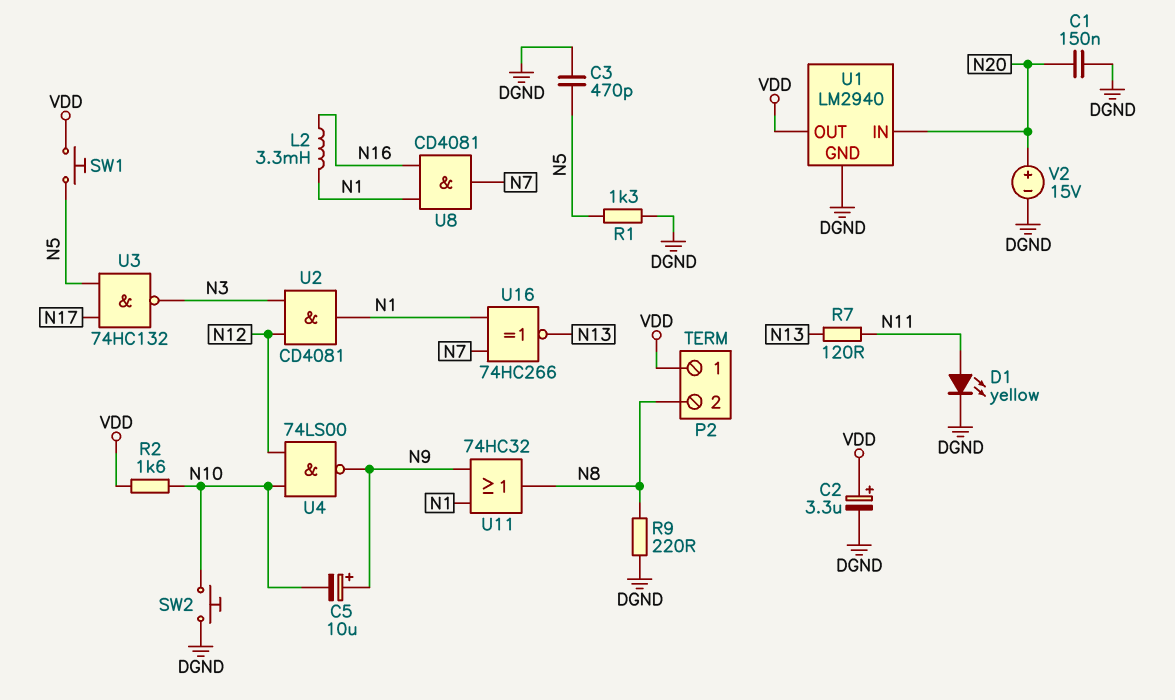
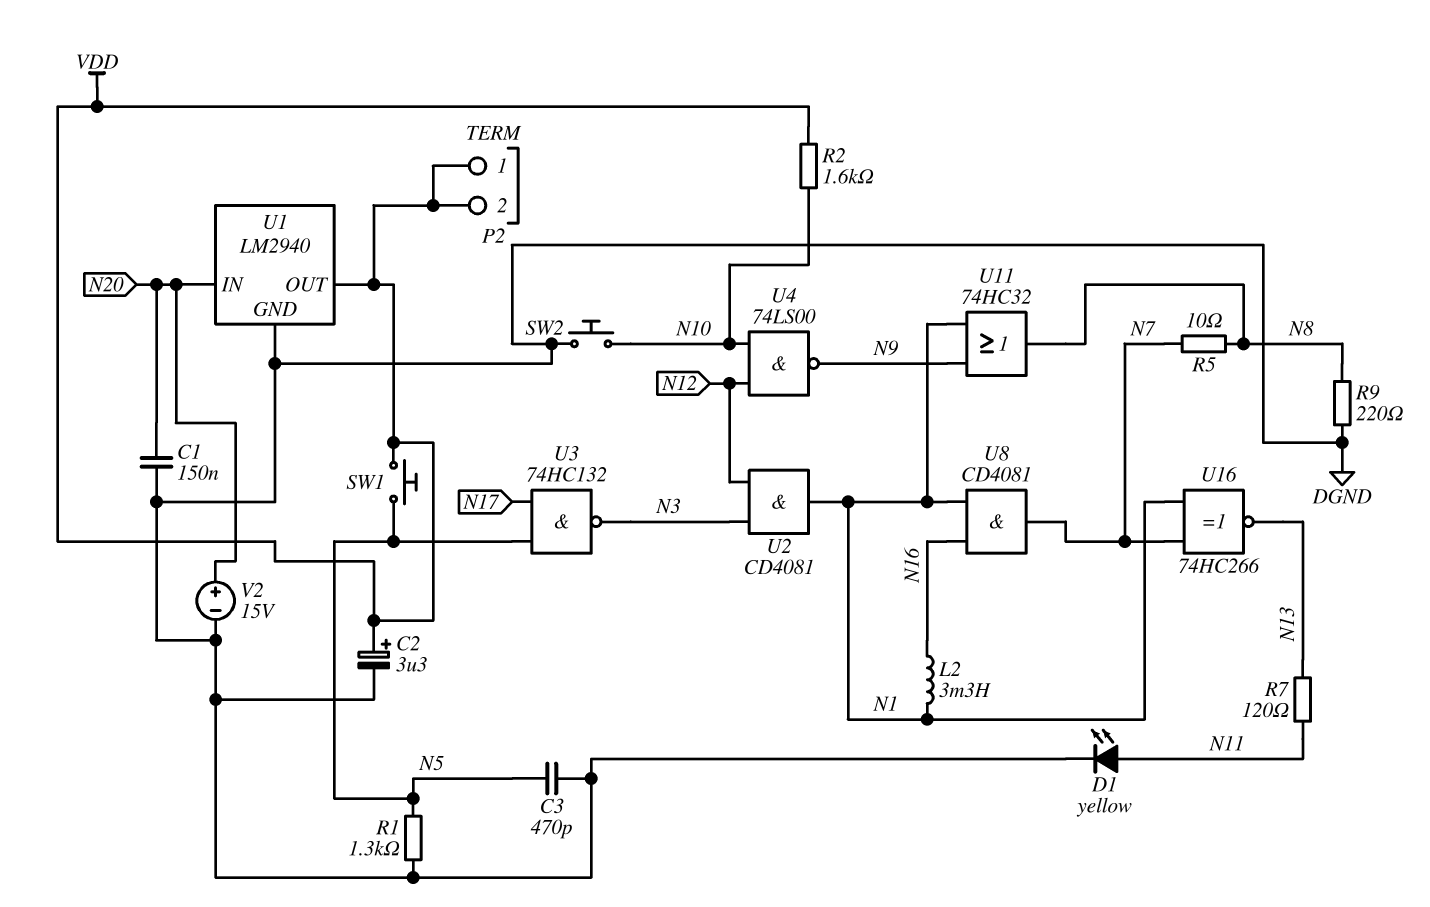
C5: 10uF (plus N9, minus N10) -> none
P2 pin 2: N8 -> VDD
R5: none -> 10 (N7, N8)

